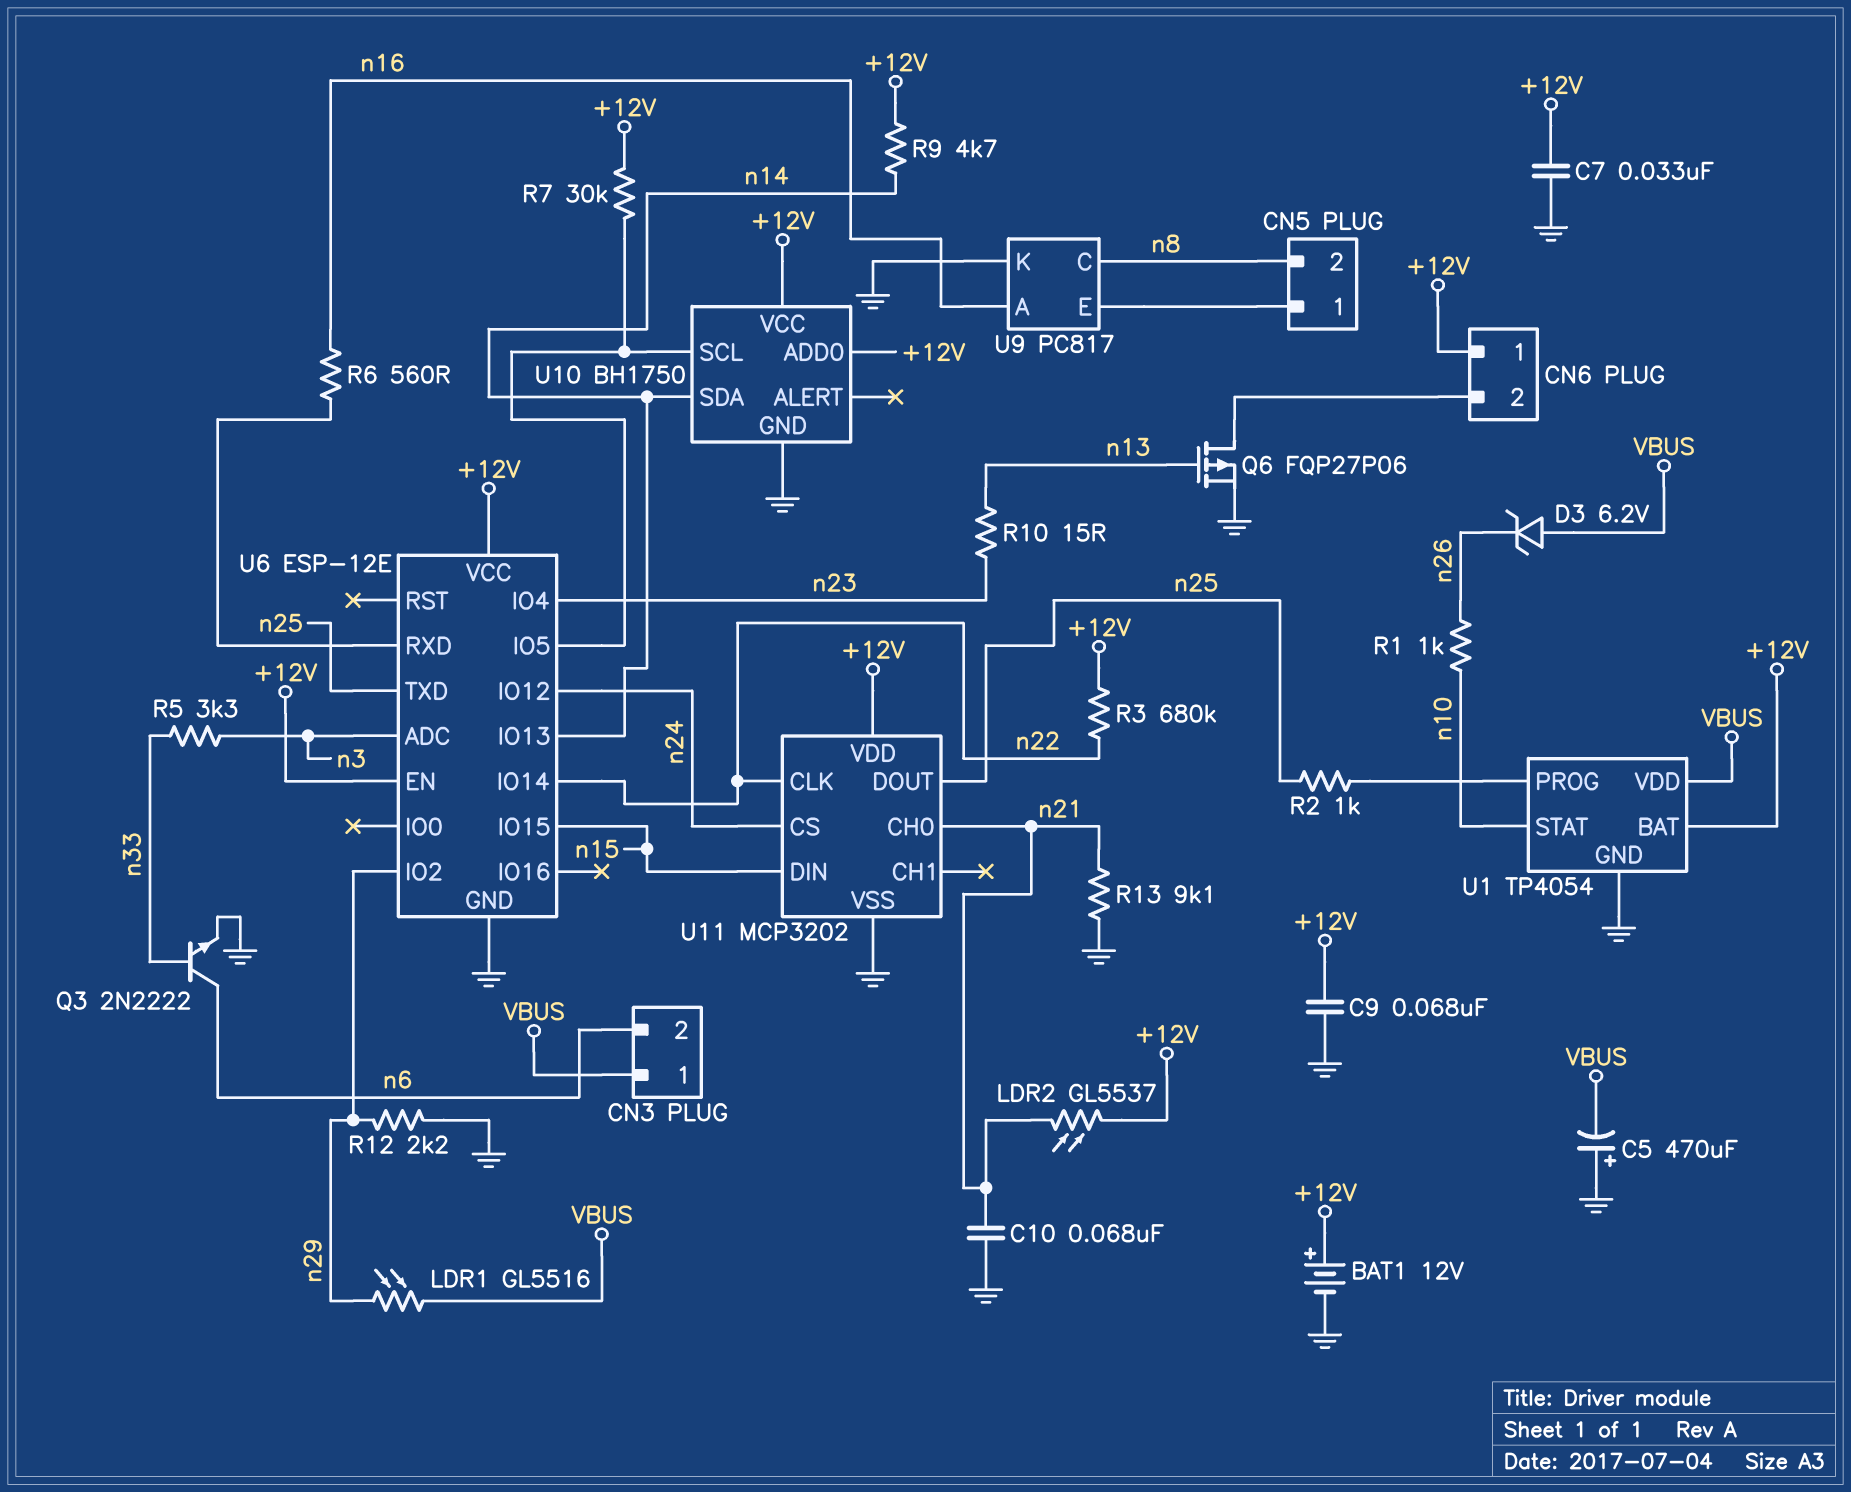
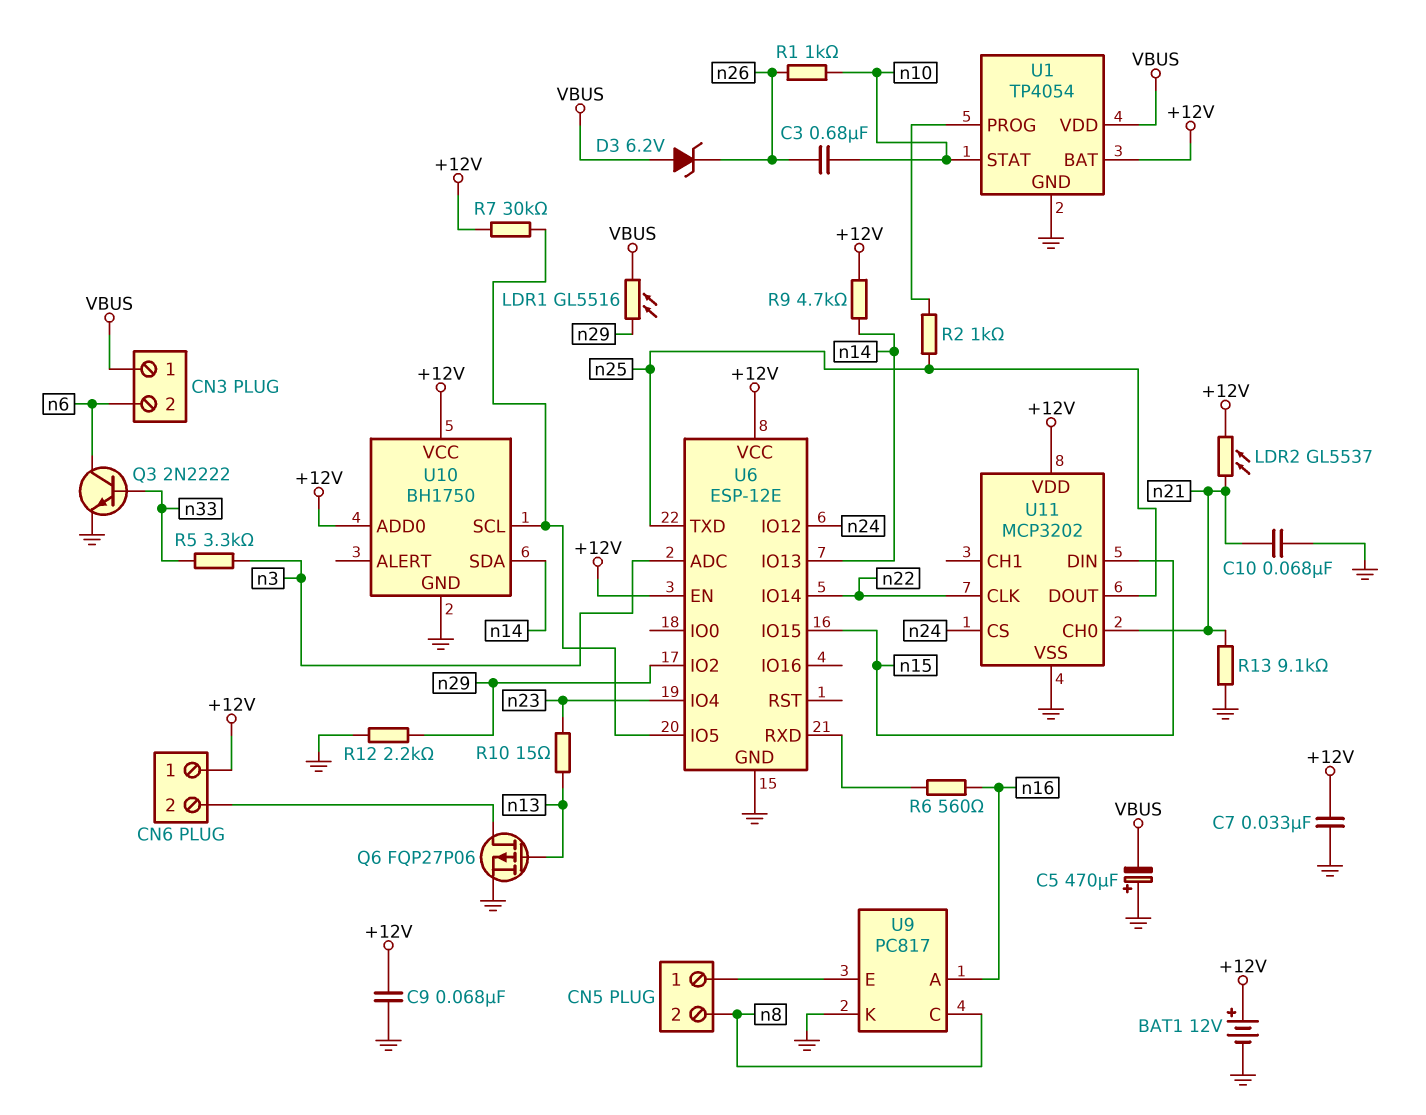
C3: none -> 680nF (n10, n26)
R3: 680k (+12V, n22) -> none

